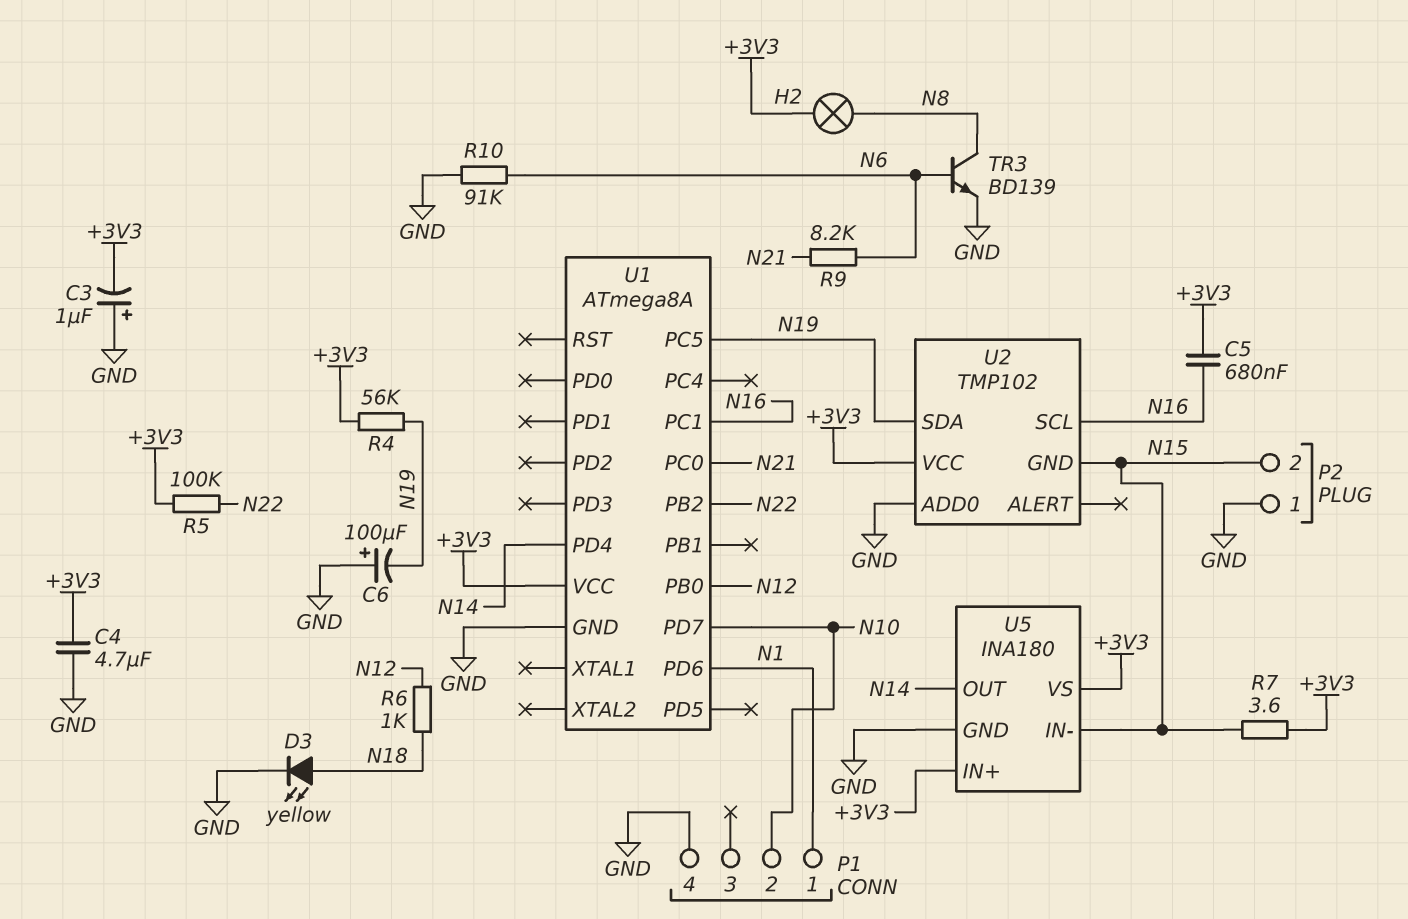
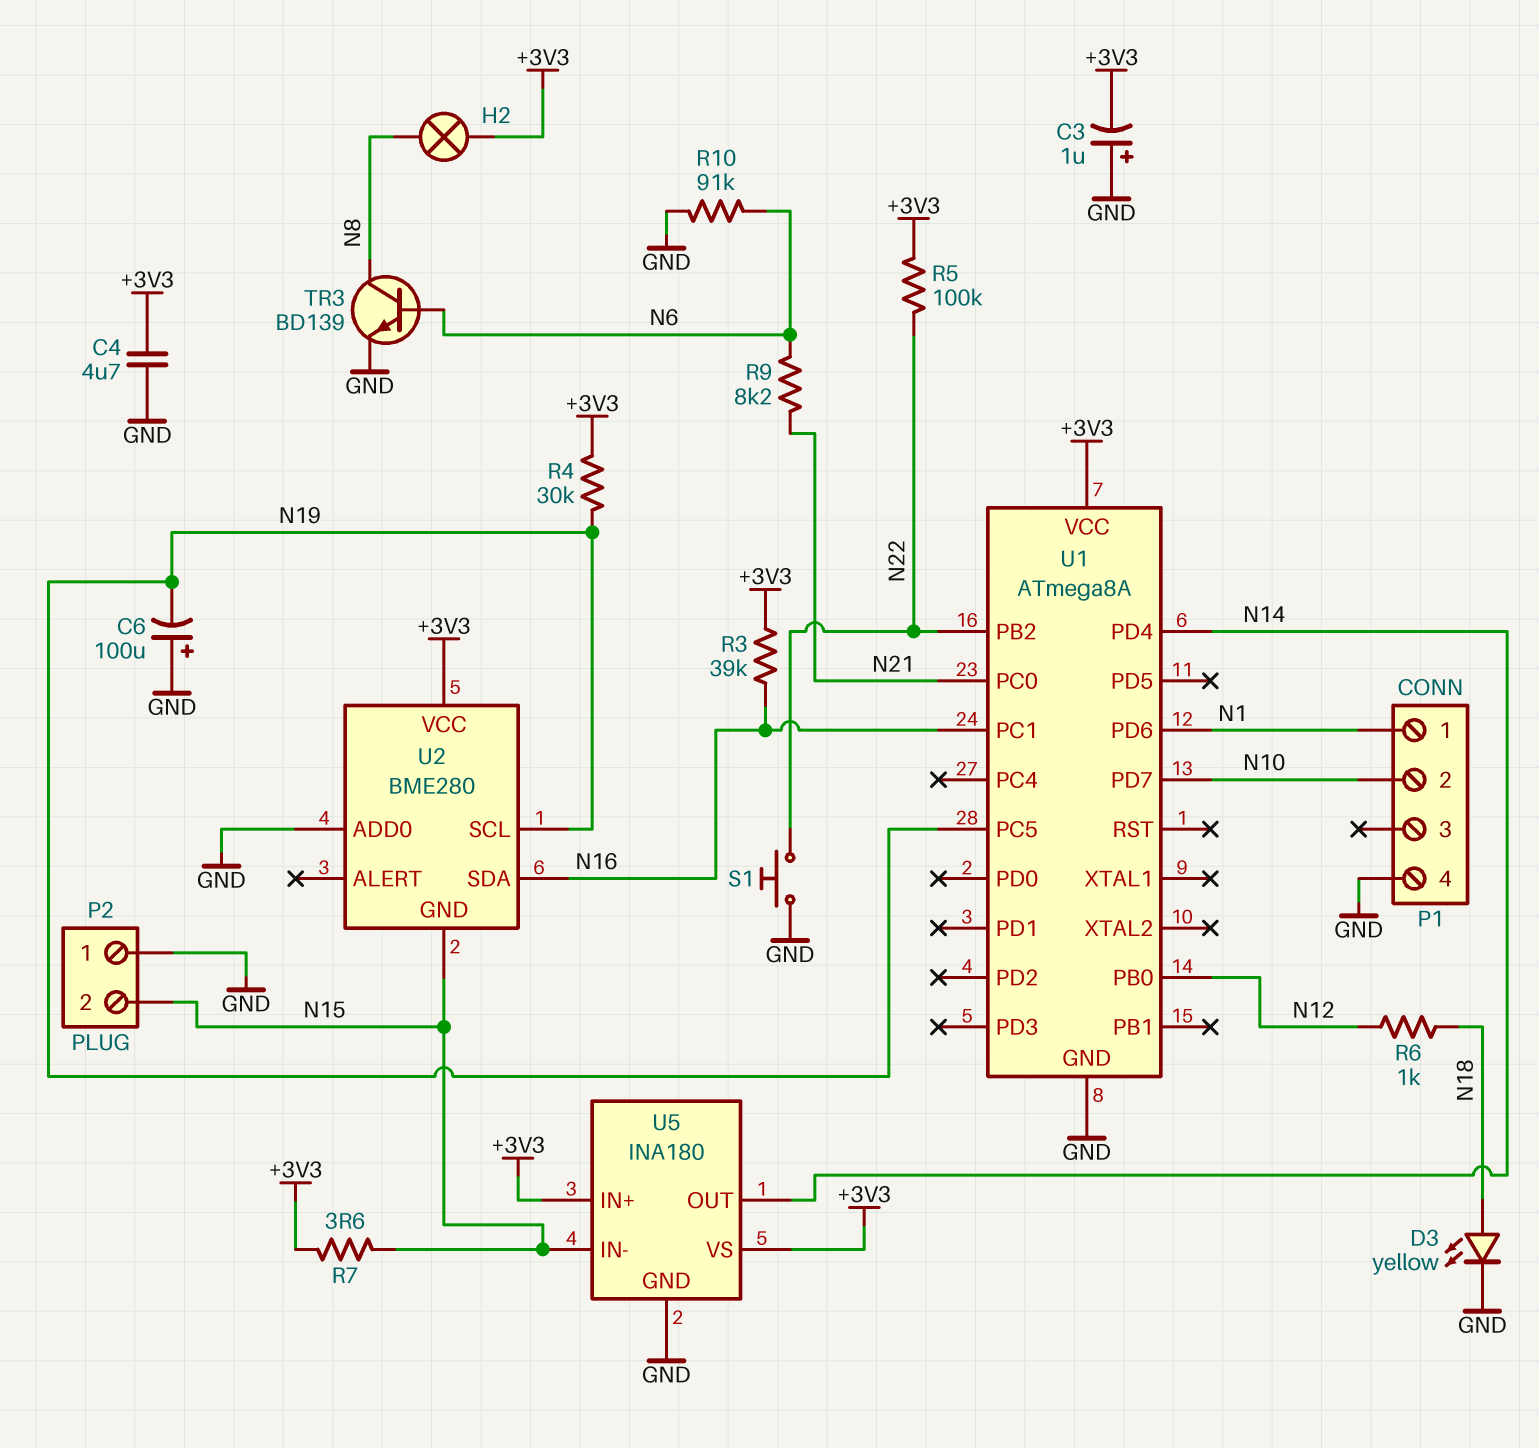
C5: 680nF (+3V3, N16) -> none
R3: none -> 39k (+3V3, N16)
R4: 56k (+3V3, N19) -> 30k (+3V3, N19)
S1: none -> button (GND, N22)
U2: TMP102 -> BME280
U2 pin SCL: N16 -> N19
U2 pin SDA: N19 -> N16

